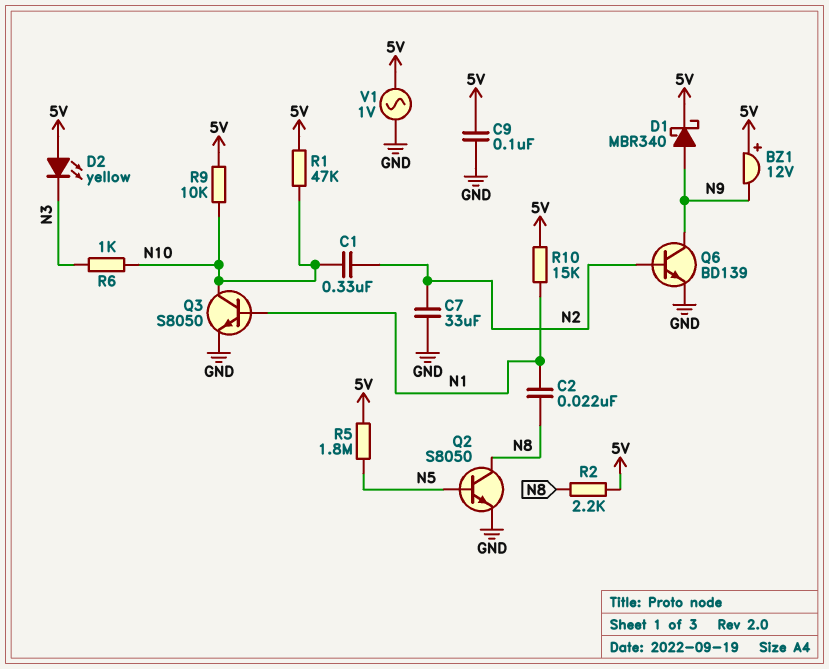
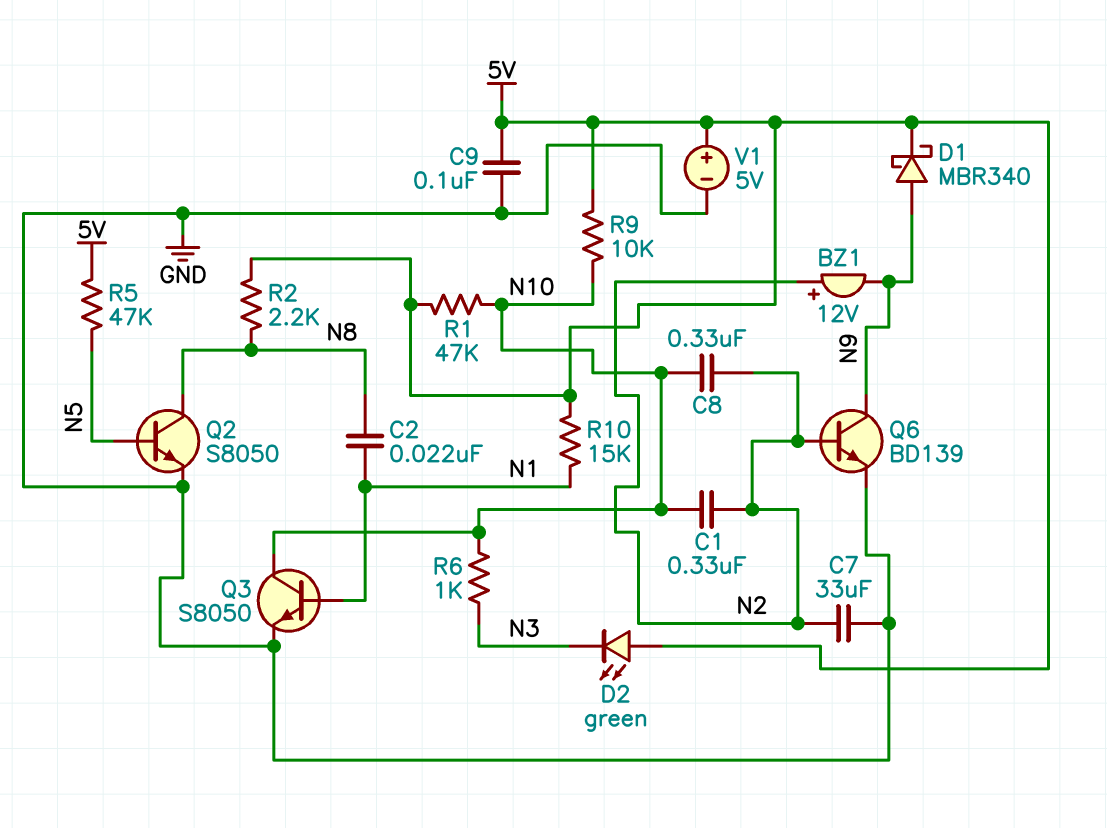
BZ1: buzzer 12V (plus 5V, minus N9) -> buzzer 12V (plus N2, minus N9)
C8: none -> 330nF (N2, N10)
D2: LED yellow (A 5V, K N3) -> LED green (A 5V, K N3)
R5: 1.8M (5V, N5) -> 47k (5V, N5)
V1: AC 1V (5V, GND) -> 5V (plus 5V, minus GND)

